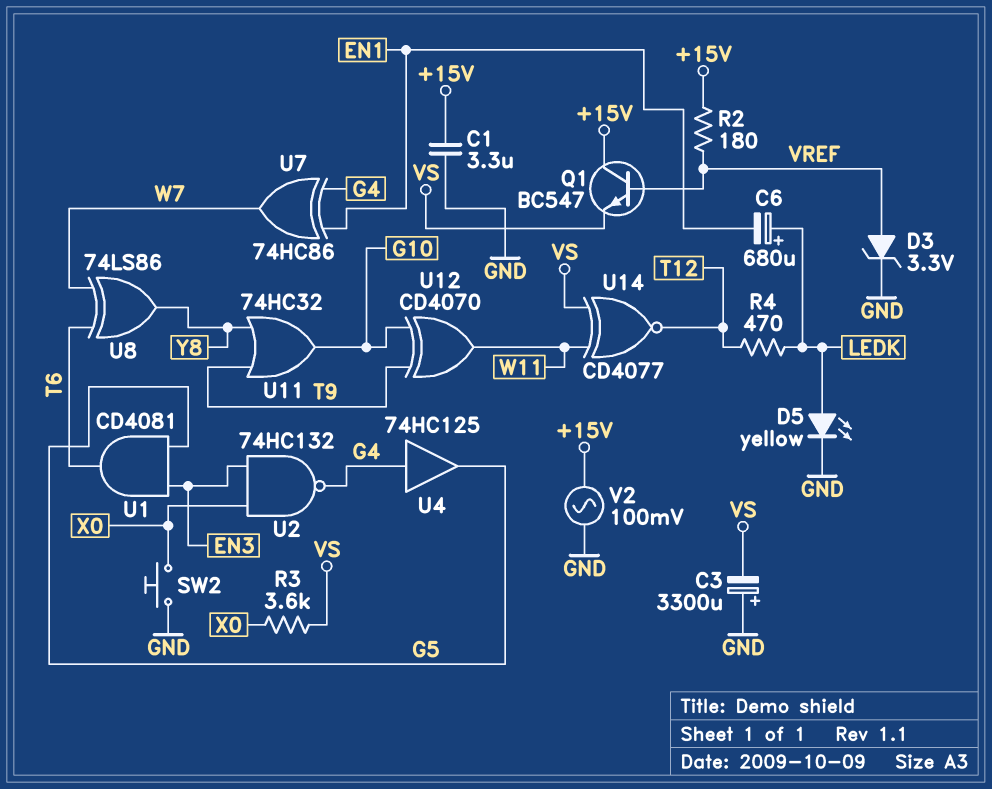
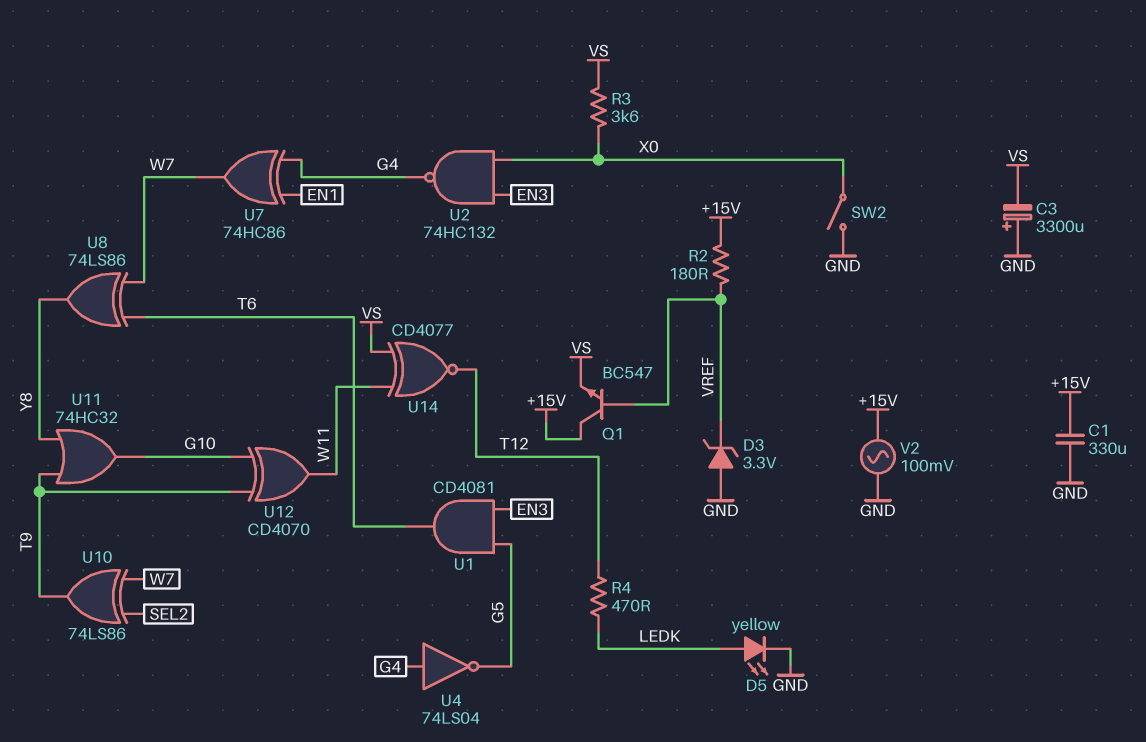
C1: 3.3uF (+15V, GND) -> 330uF (+15V, GND)
C6: 680uF (plus LEDK, minus EN1) -> none
D3: zener 3.3V (A VREF, K GND) -> zener 3.3V (A GND, K VREF)
SW2: button (GND, X0) -> switch (GND, X0)
U4: buffer 74HC125 (in G4, out G5) -> NOT 74LS04 (in G4, out G5)
U10: none -> XOR 74LS86 (in SEL2, in W7, out T9)

